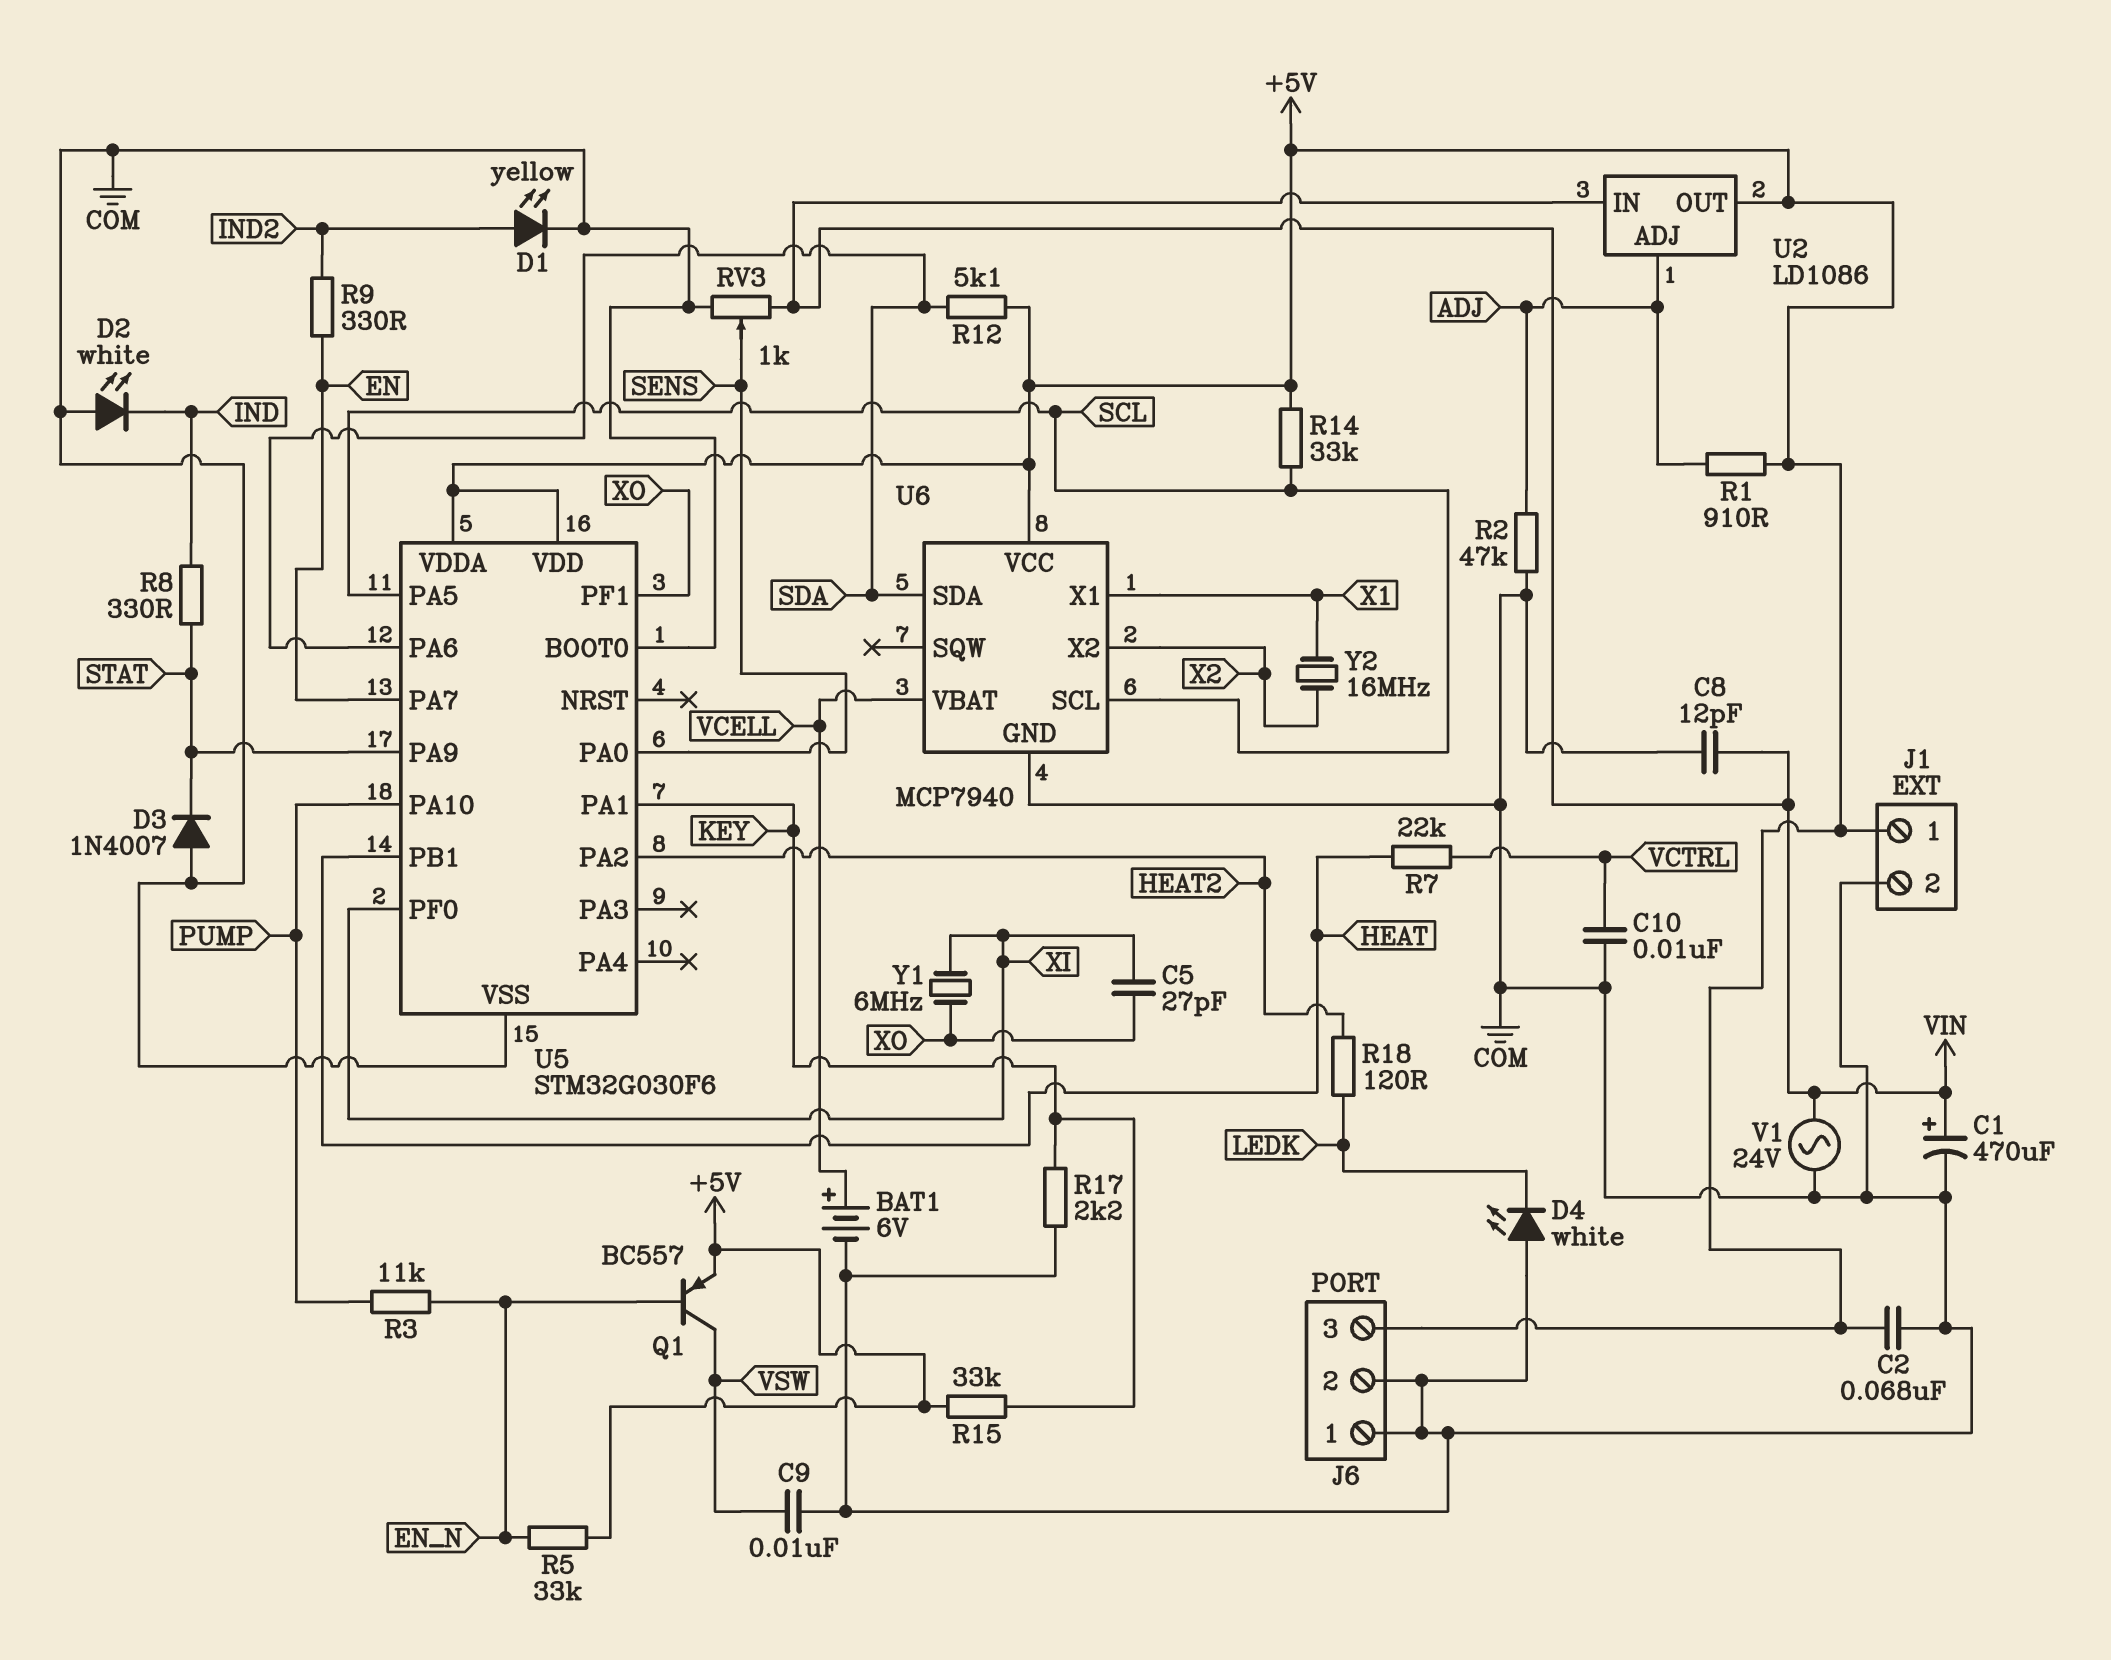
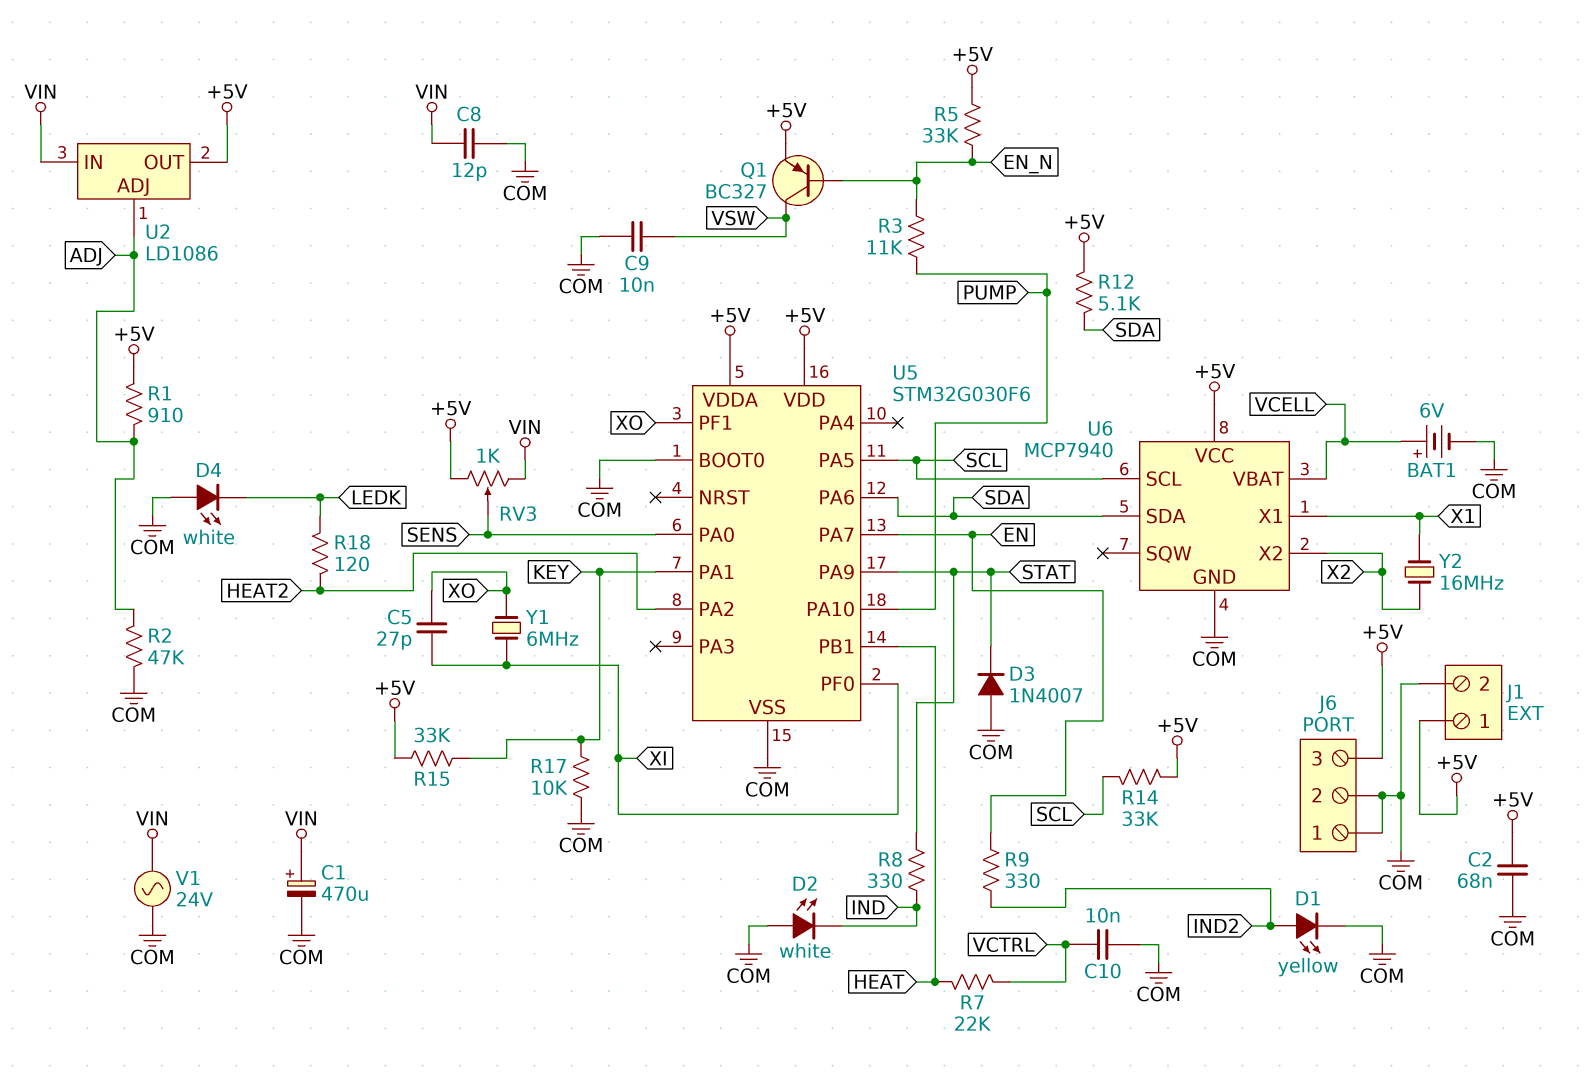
Q1: PNP BC557 (B EN_N, C VSW, E +5V) -> PNP BC327 (B EN_N, C VSW, E +5V)
R17: 2.2k (COM, KEY) -> 10k (COM, KEY)
RV3: 1k (COM, VIN, wiper SENS) -> 1k (+5V, VIN, wiper SENS)

